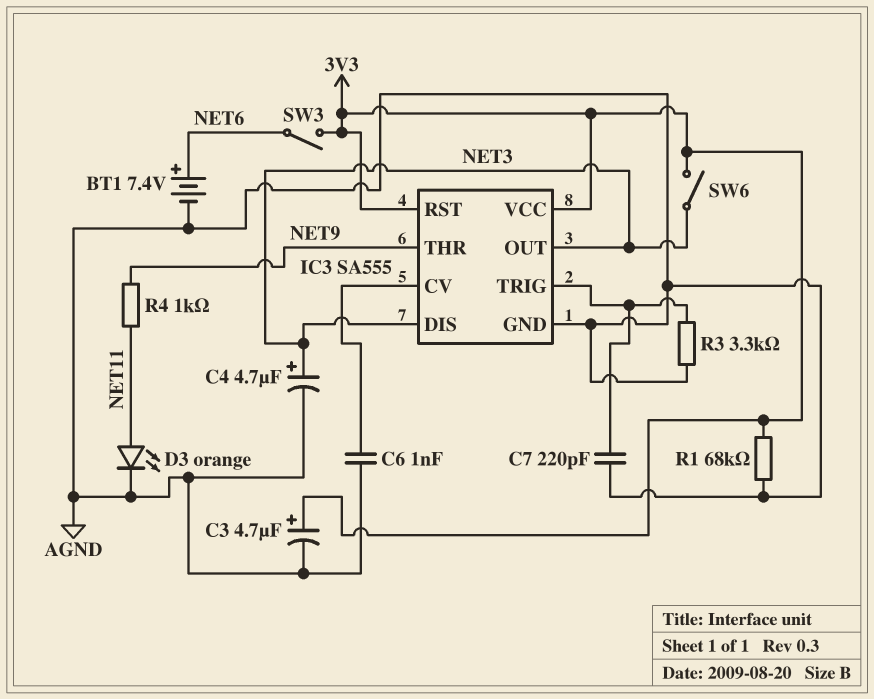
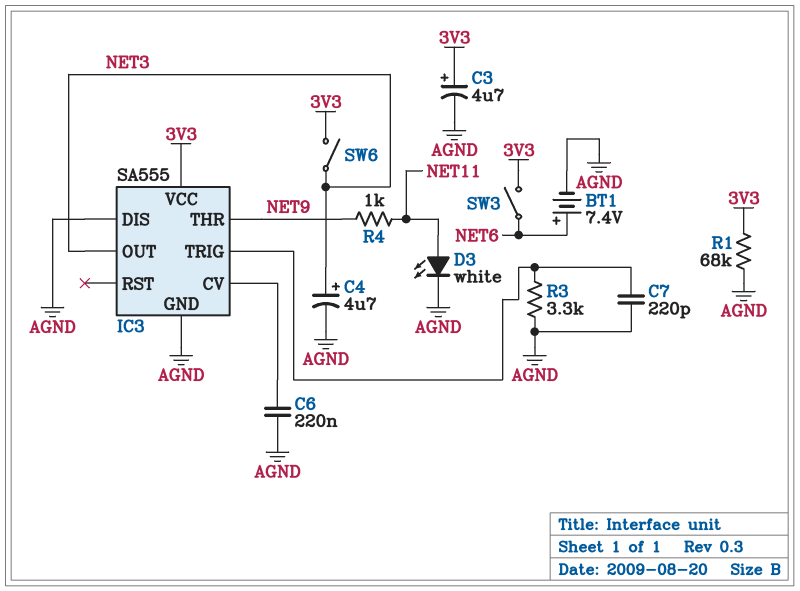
C6: 1nF (AGND, IC3/CV) -> 220nF (AGND, IC3/CV)
D3: LED orange (A NET11, K AGND) -> LED white (A NET11, K AGND)
IC3 pin DIS: NET3 -> AGND
IC3 pin RST: 3V3 -> none

